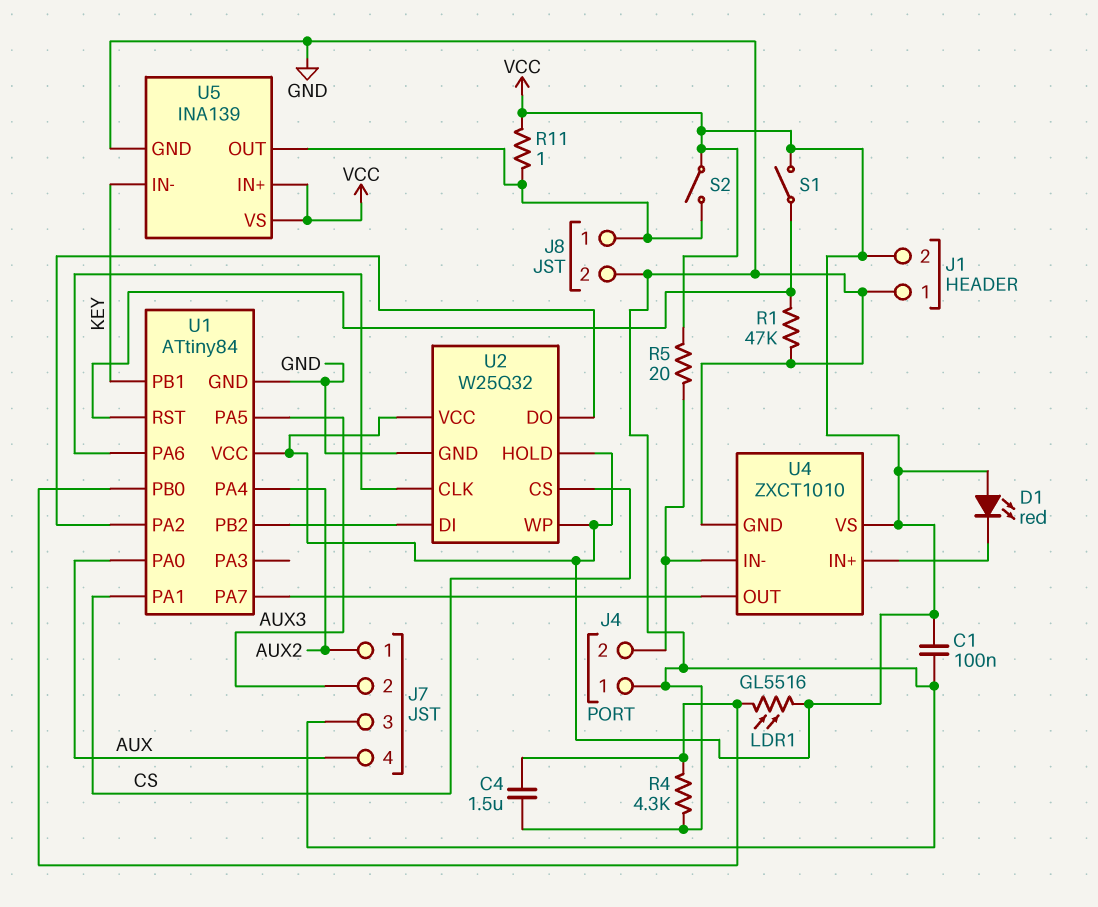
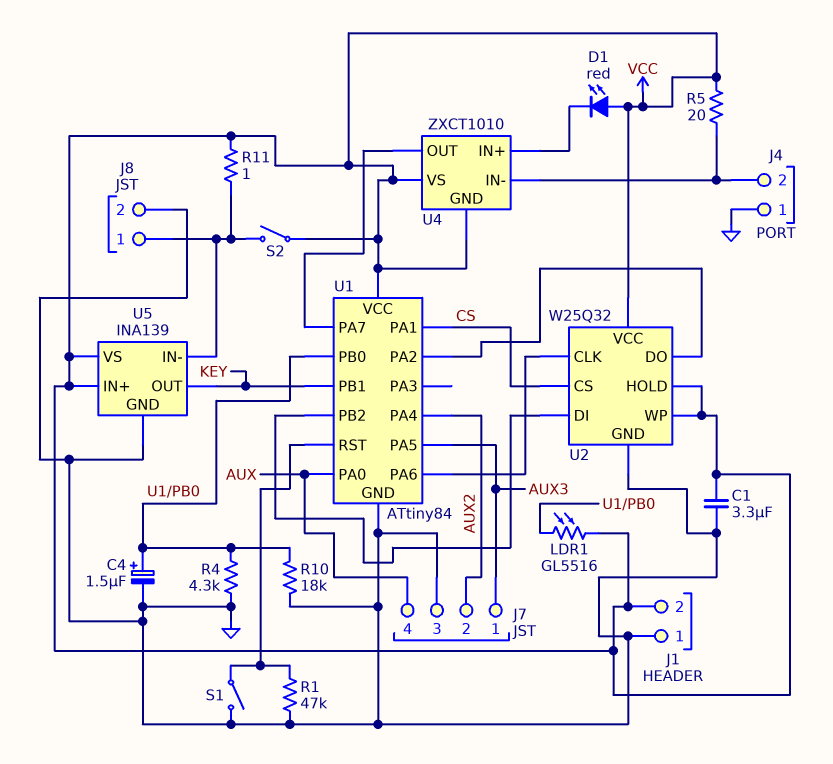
C1: 100nF (GND, VCC) -> 3.3uF (GND, VCC)
C4: 1.5uF (GND, U1/PB0) -> 1.5uF (plus U1/PB0, minus GND)
J7 pin 1: AUX2 -> AUX3
J7 pin 2: AUX3 -> AUX2
R10: none -> 18k (GND, U1/PB0)
S1: switch (U1/RST, VCC) -> switch (GND, U1/RST)
U4 pin GND: GND -> VCC
U5 pin IN-: KEY -> J8/1
U5 pin OUT: J8/1 -> KEY

